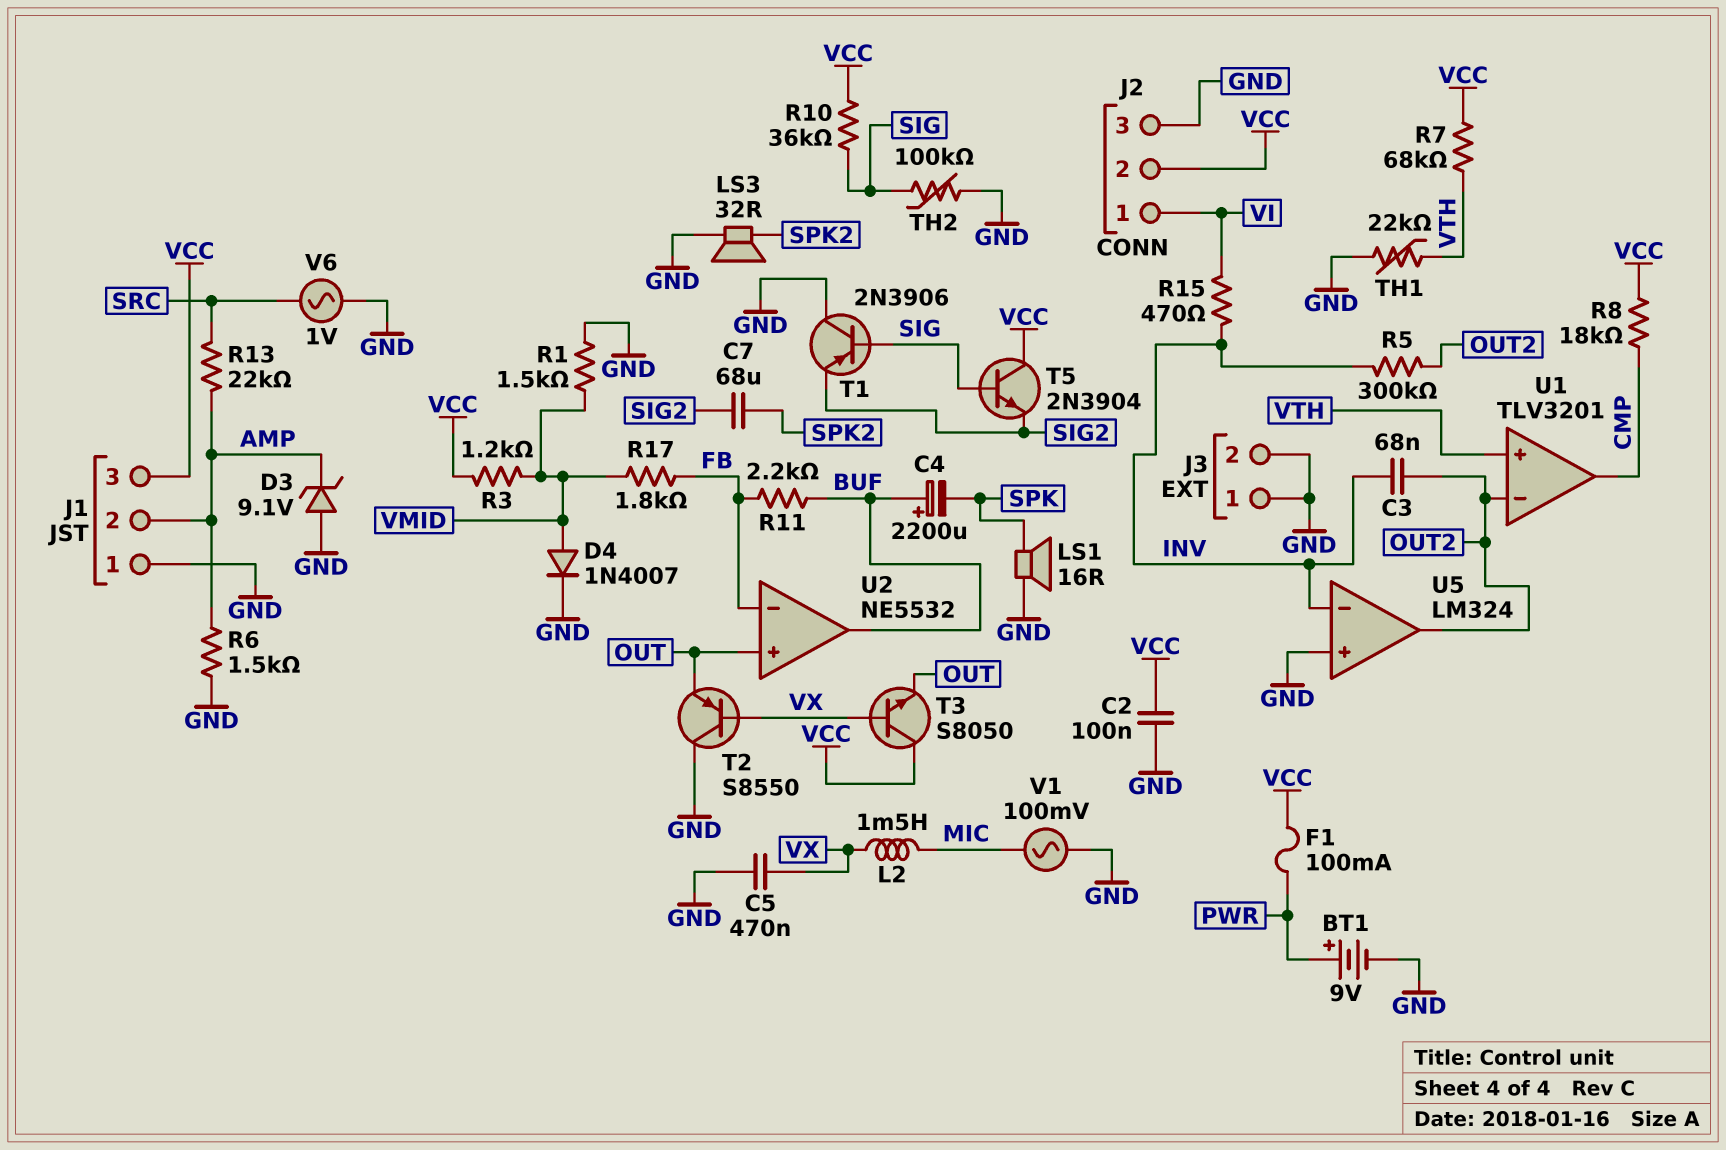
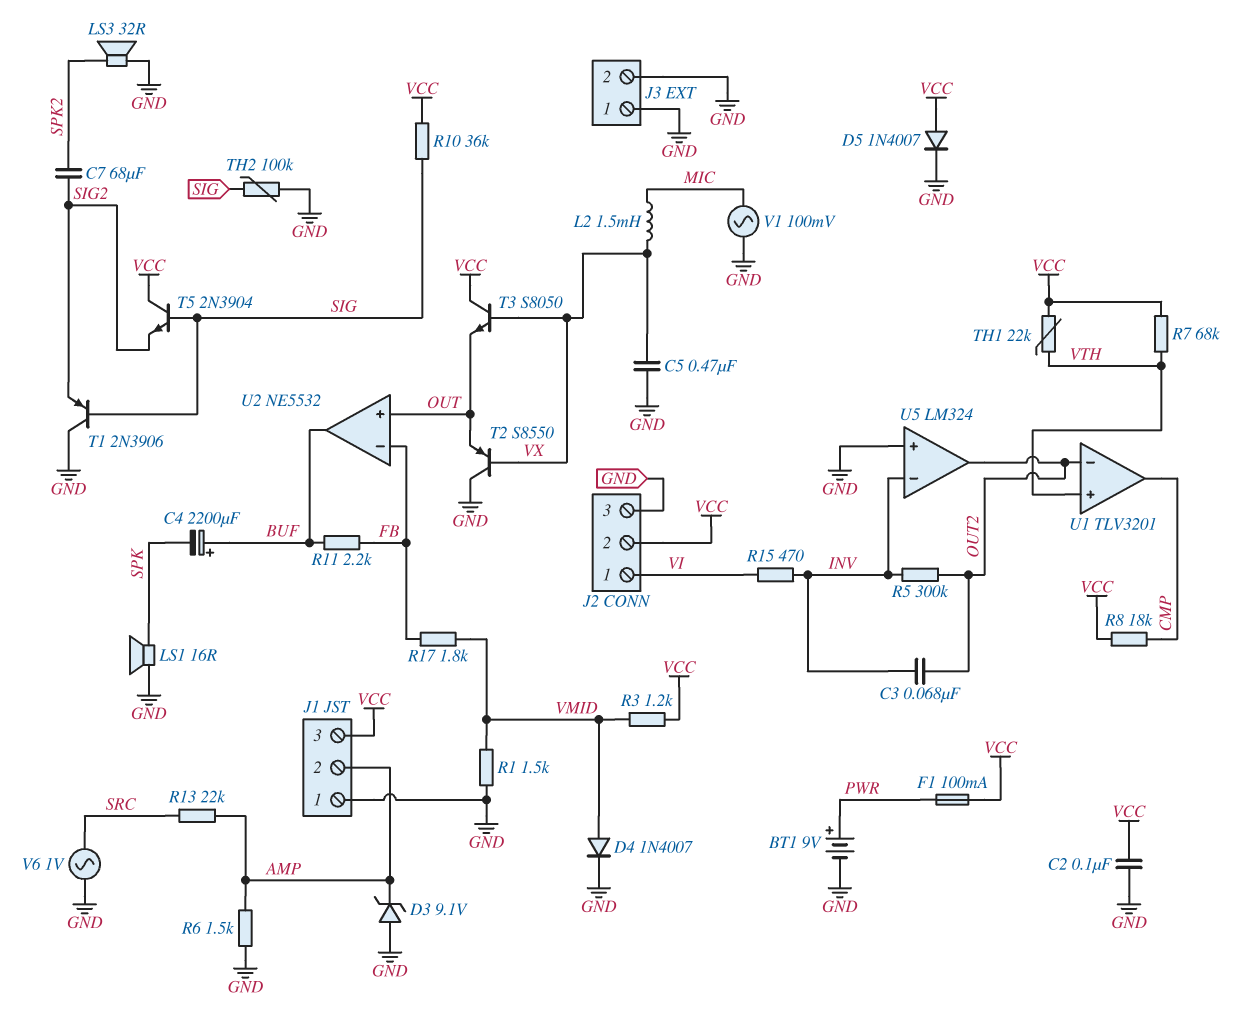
D5: none -> diode 1N4007 (A VCC, K GND)
TH1: 22k (GND, VTH) -> 22k (VCC, VTH)

